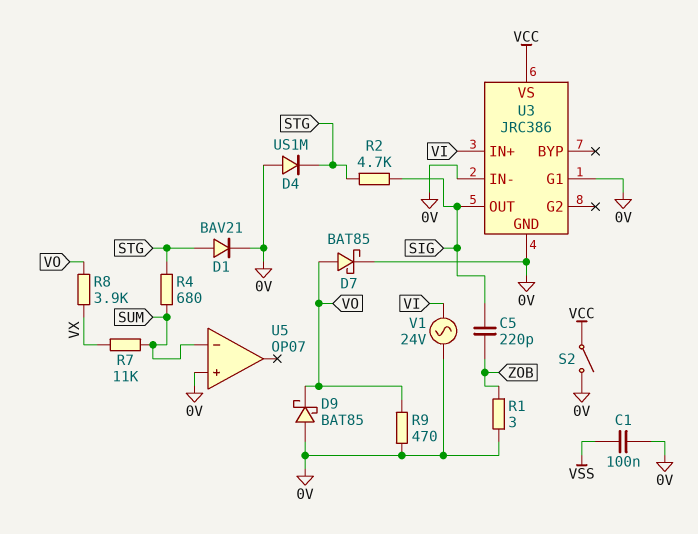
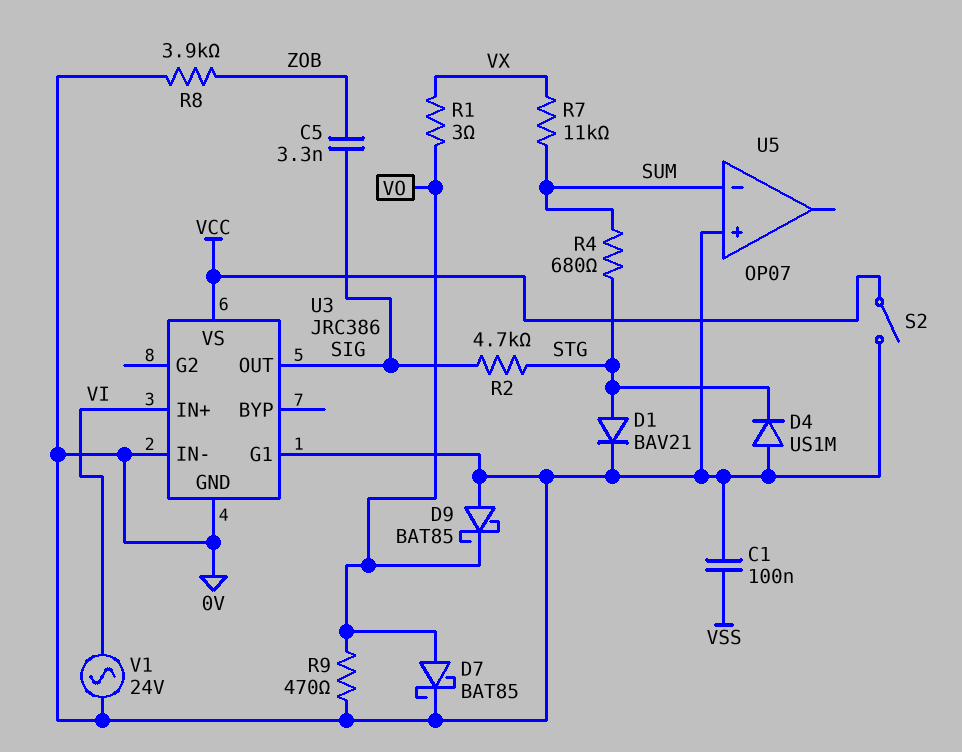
C5: 220pF (SIG, ZOB) -> 3.3nF (SIG, ZOB)
R1: 3 (0V, ZOB) -> 3 (VO, VX)
R8: 3.9k (VO, VX) -> 3.9k (0V, ZOB)

